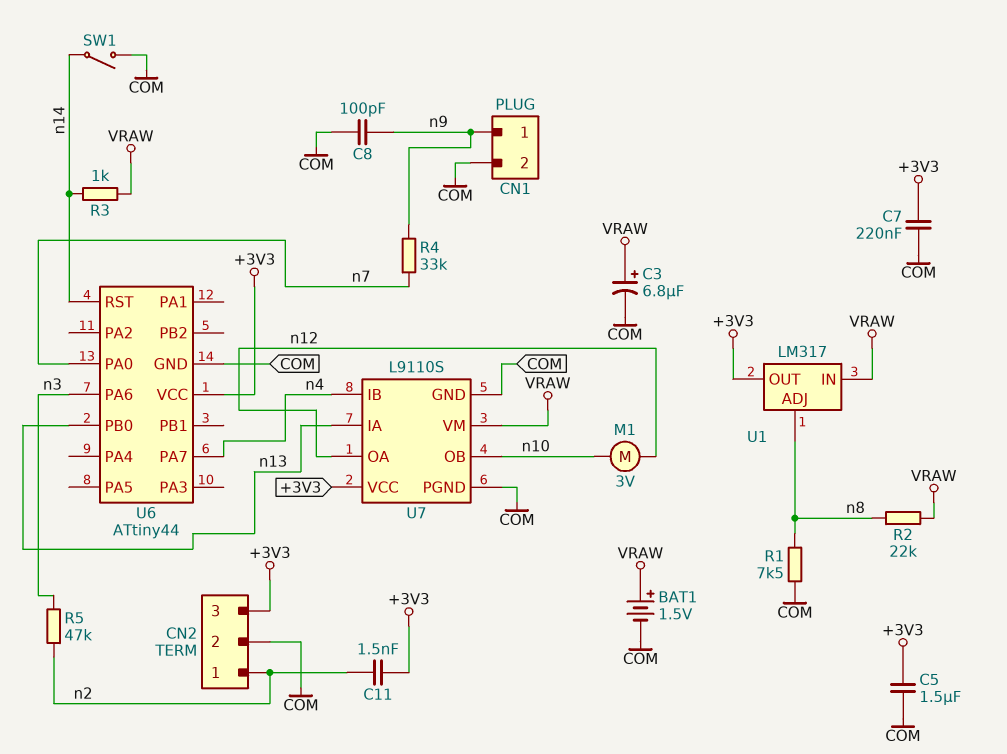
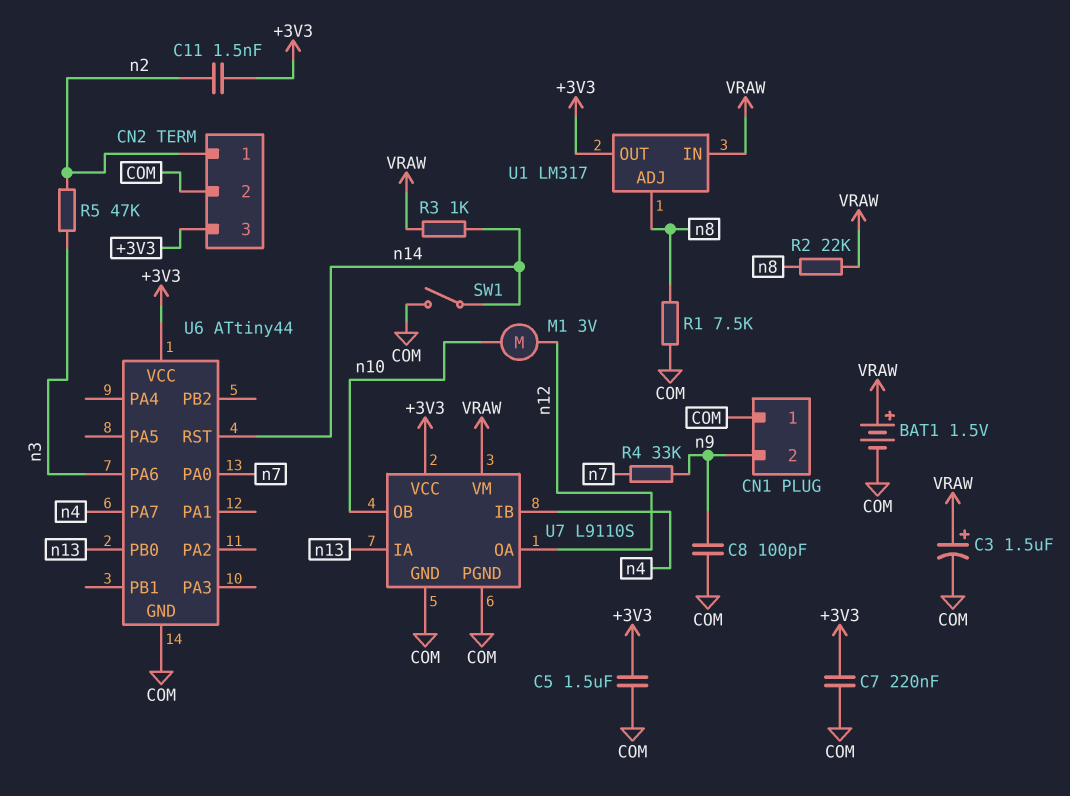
C3: 6.8uF (plus VRAW, minus COM) -> 1.5uF (plus VRAW, minus COM)
CN1 pin 1: n9 -> COM
CN1 pin 2: COM -> n9

